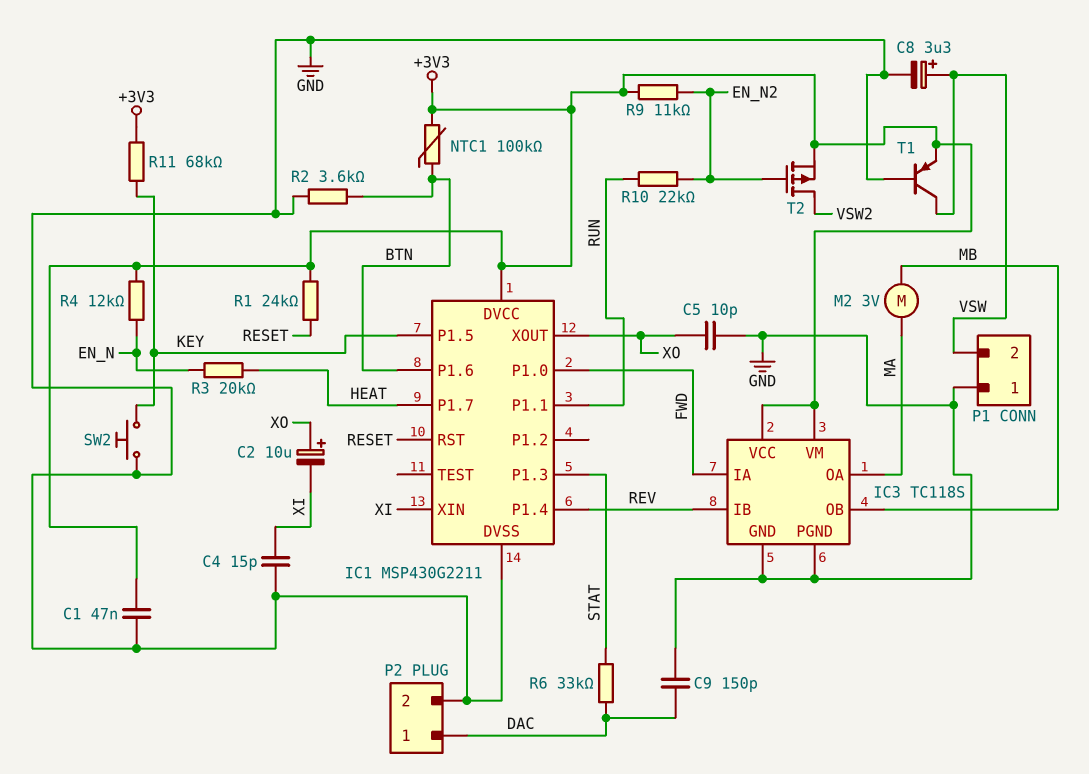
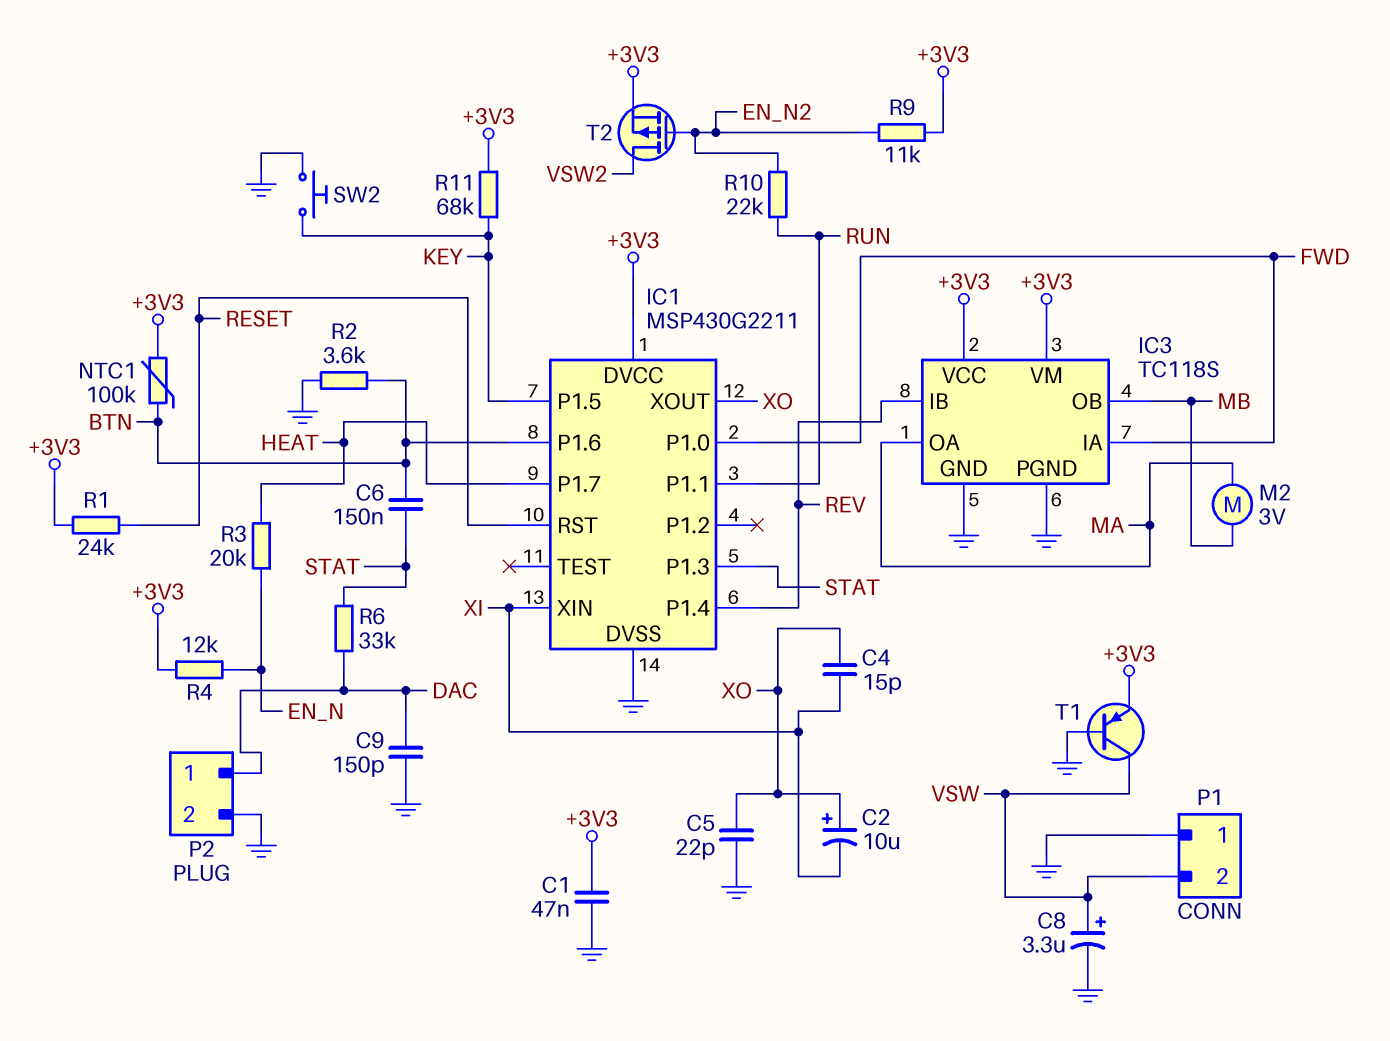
C4: 15pF (GND, XI) -> 15pF (XI, XO)
C5: 10pF (GND, XO) -> 22pF (GND, XO)
C6: none -> 150nF (BTN, STAT)

